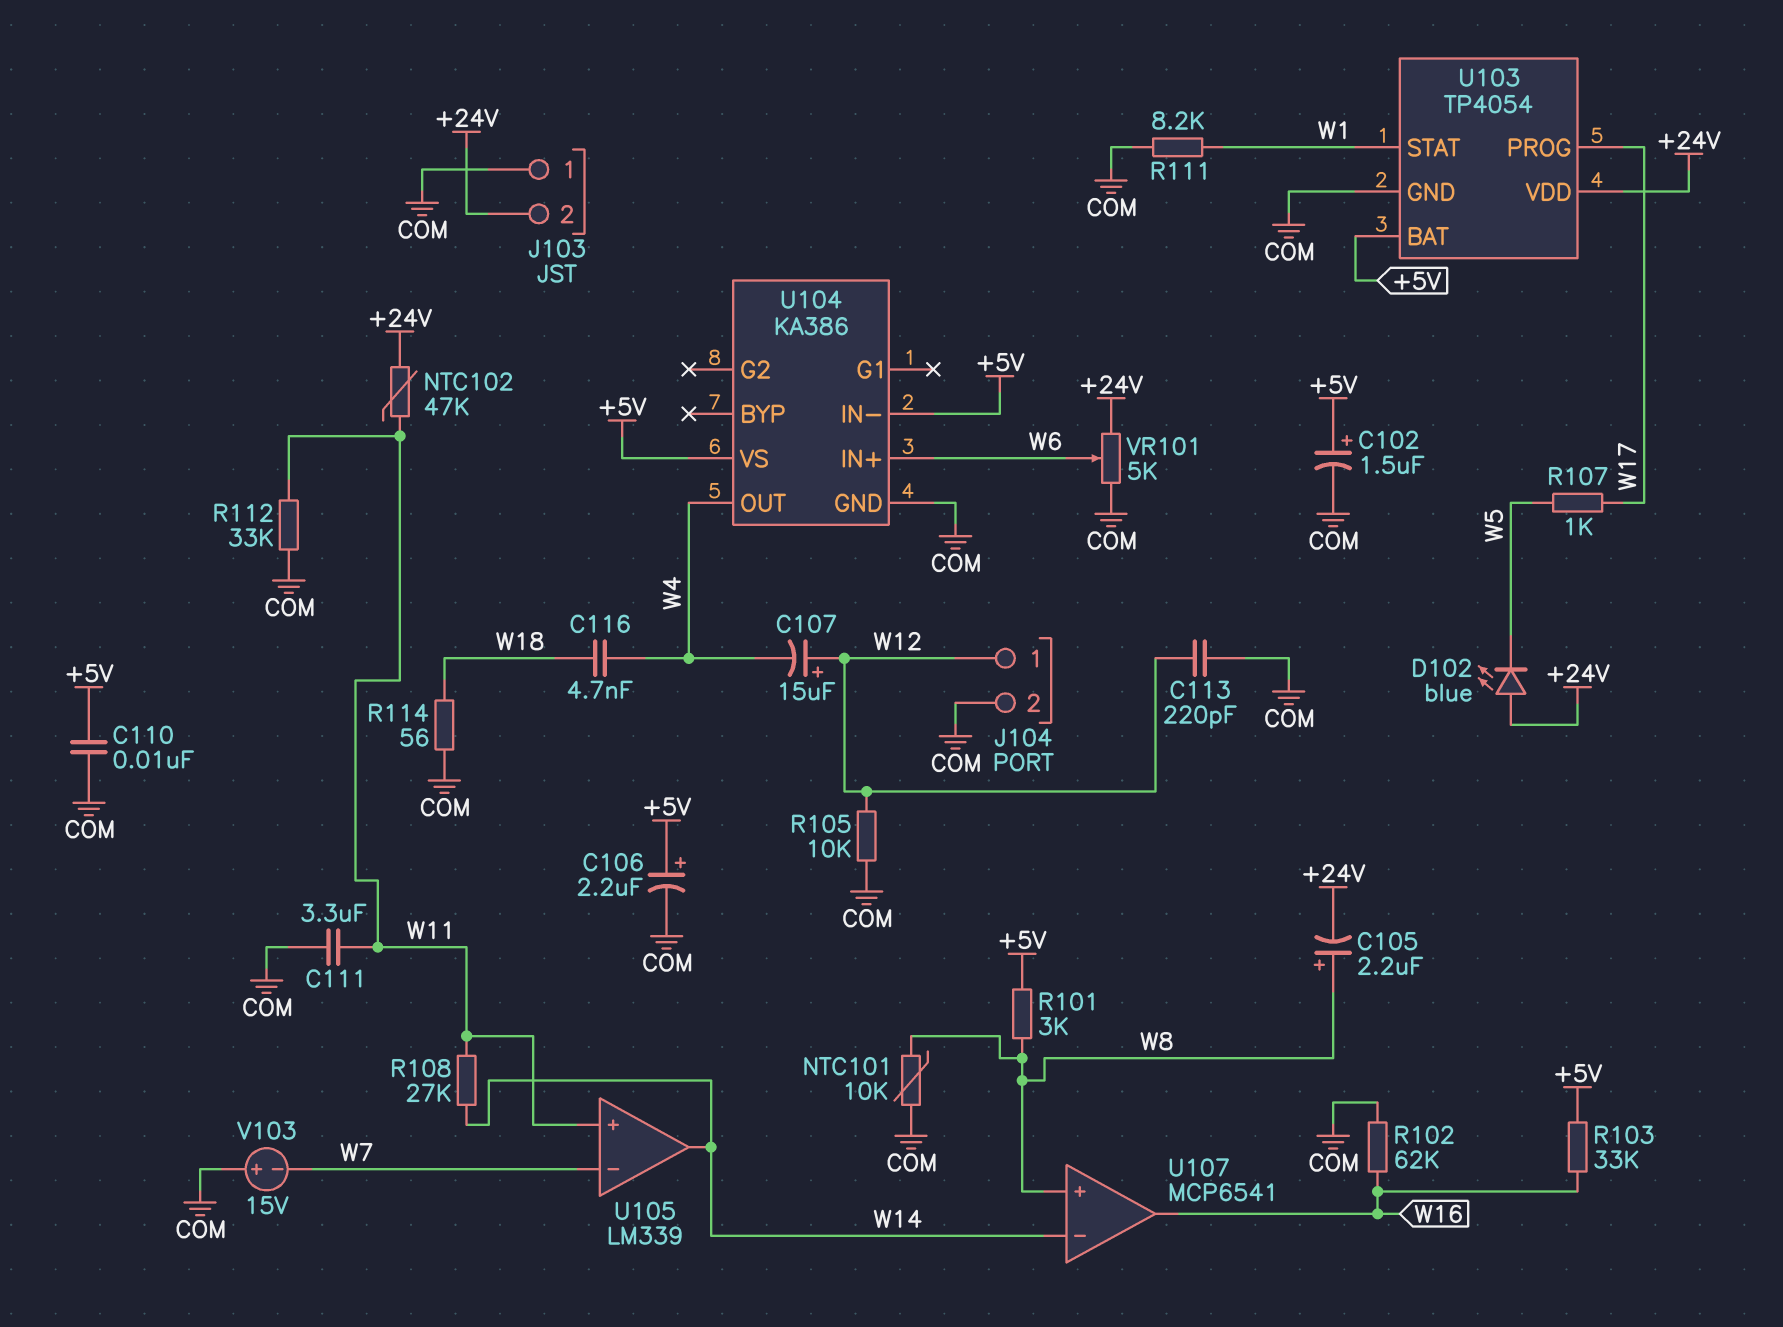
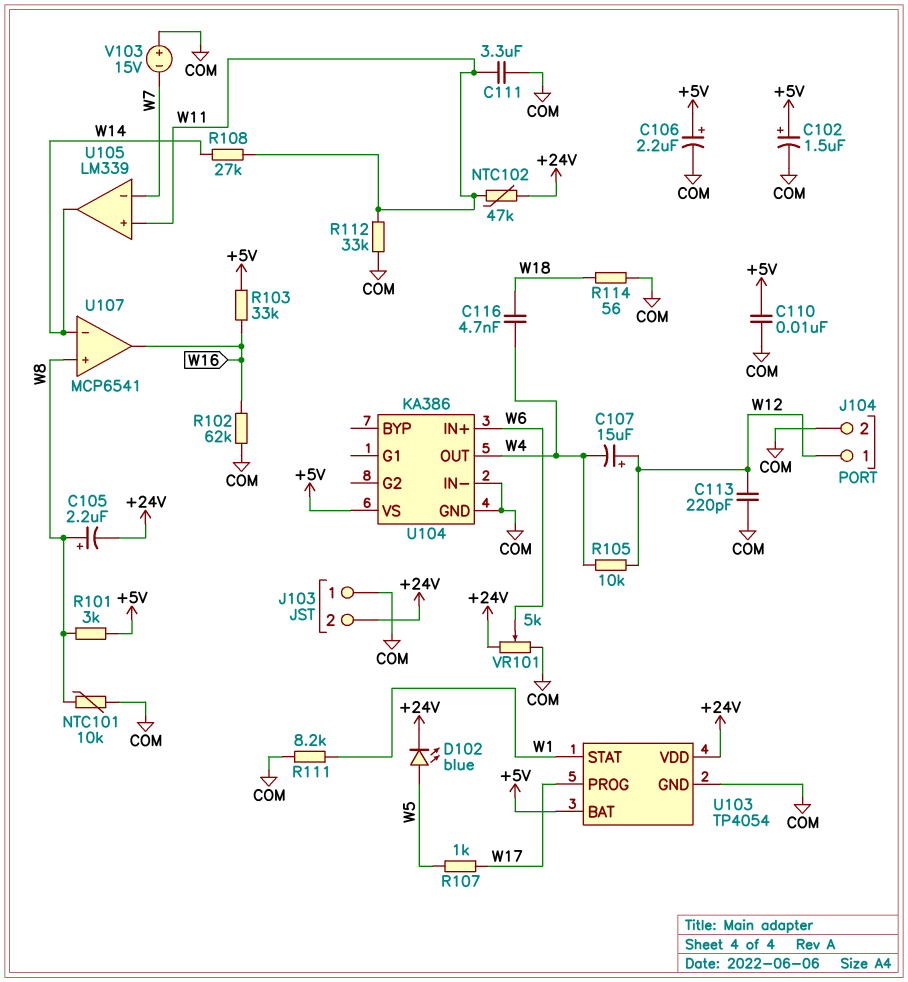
D102: LED blue (A +24V, K W5) -> LED blue (A W5, K +24V)
R105: 10k (COM, W12) -> 10k (W4, W12)
U104 pin IN-: +5V -> COM

